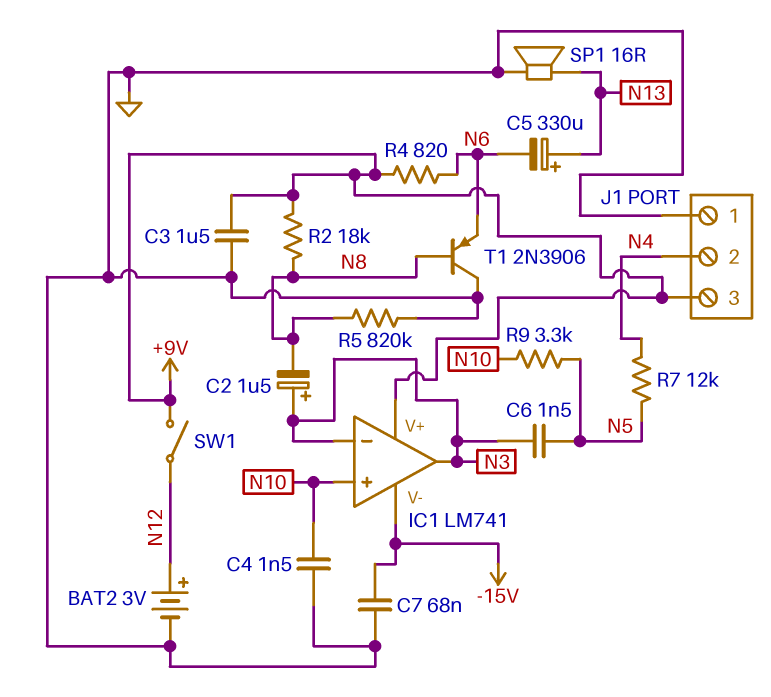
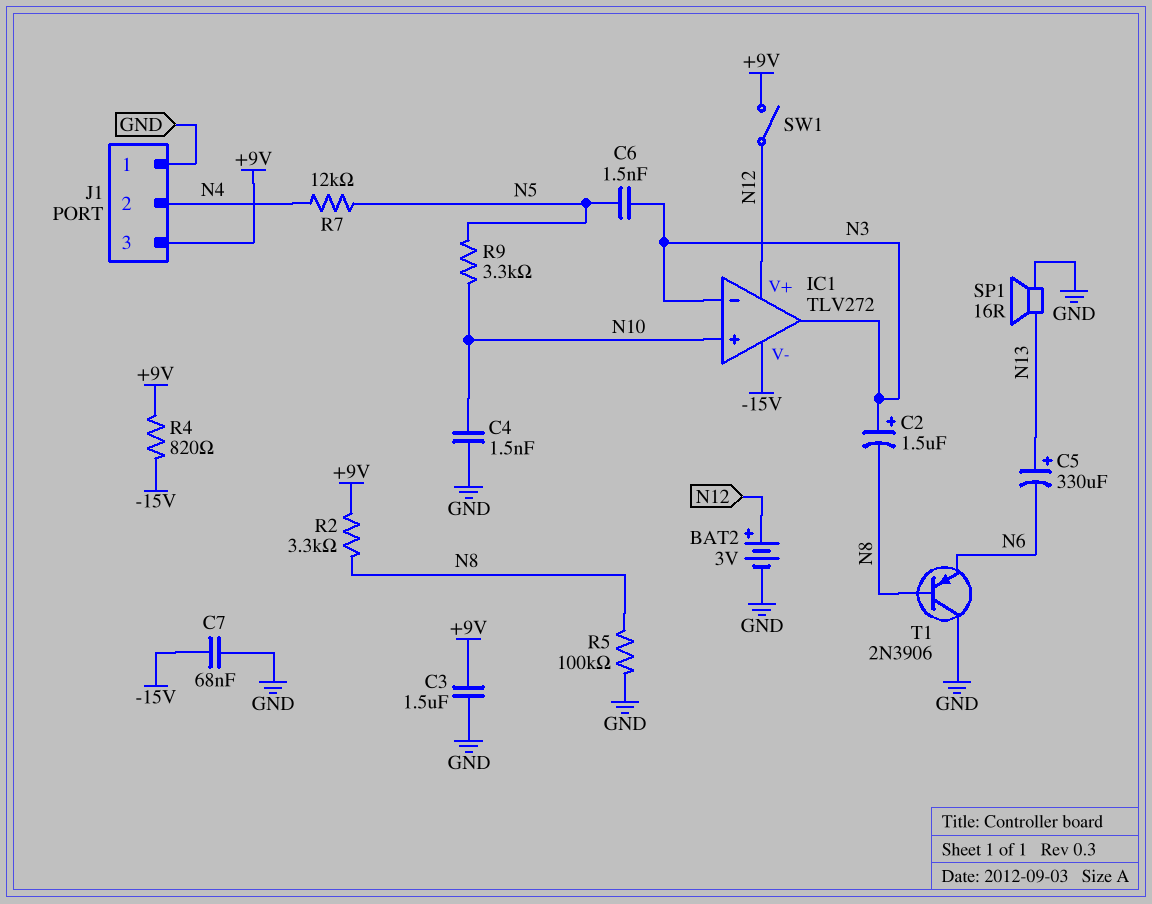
IC1: LM741 -> TLV272
IC1 pin V+: +9V -> N12
R2: 18k (+9V, N8) -> 3.3k (+9V, N8)
R4: 820 (+9V, N6) -> 820 (+9V, -15V)
R5: 820k (GND, N8) -> 100k (GND, N8)

